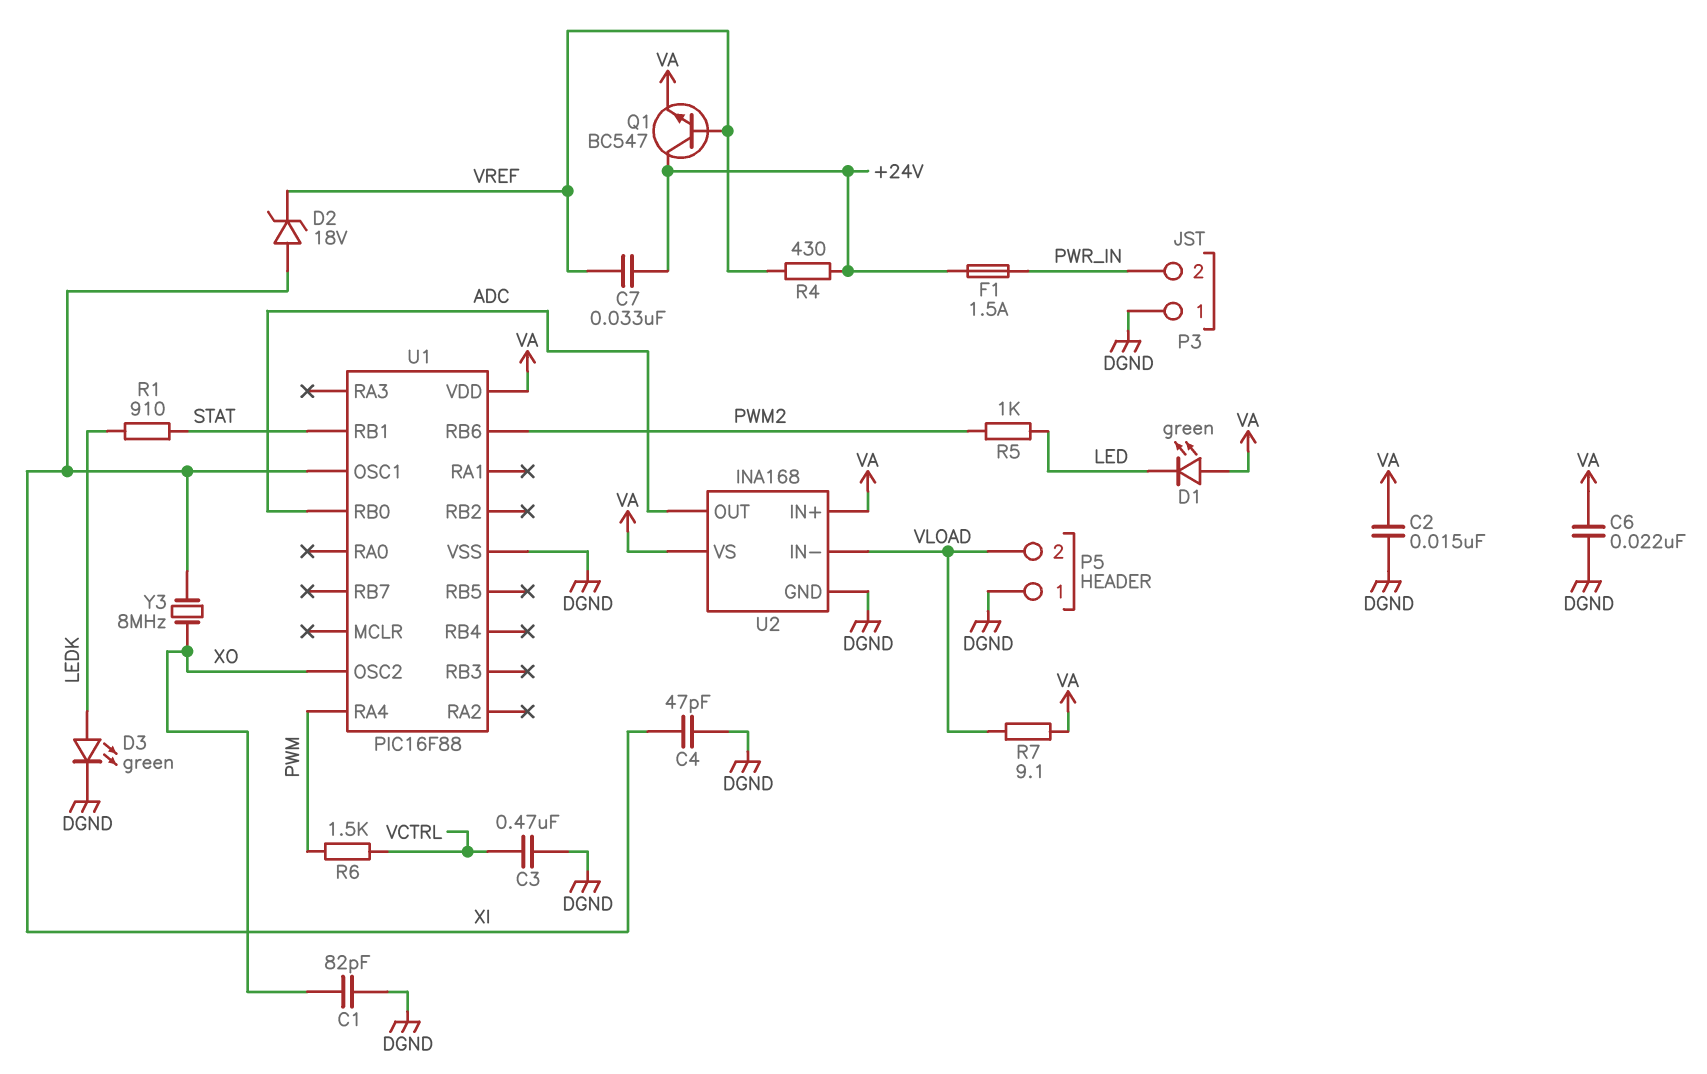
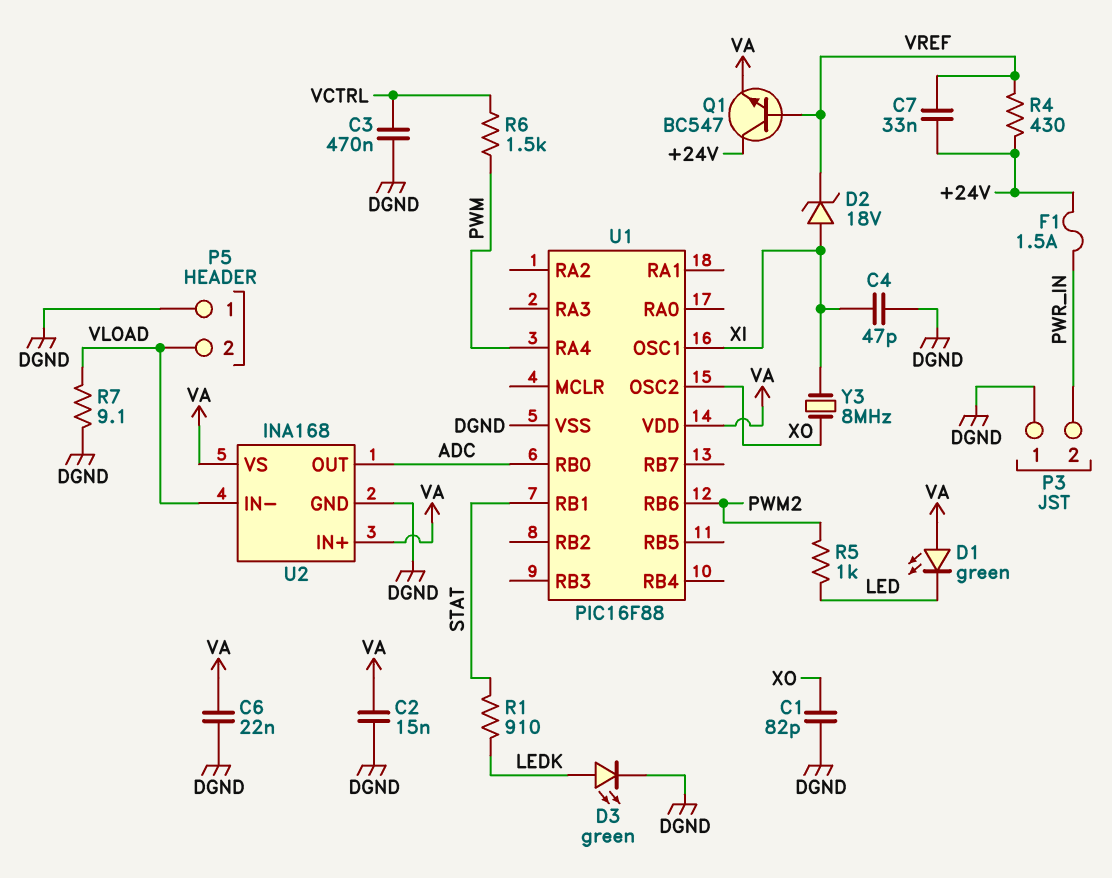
R7: 9.1 (VA, VLOAD) -> 9.1 (DGND, VLOAD)

